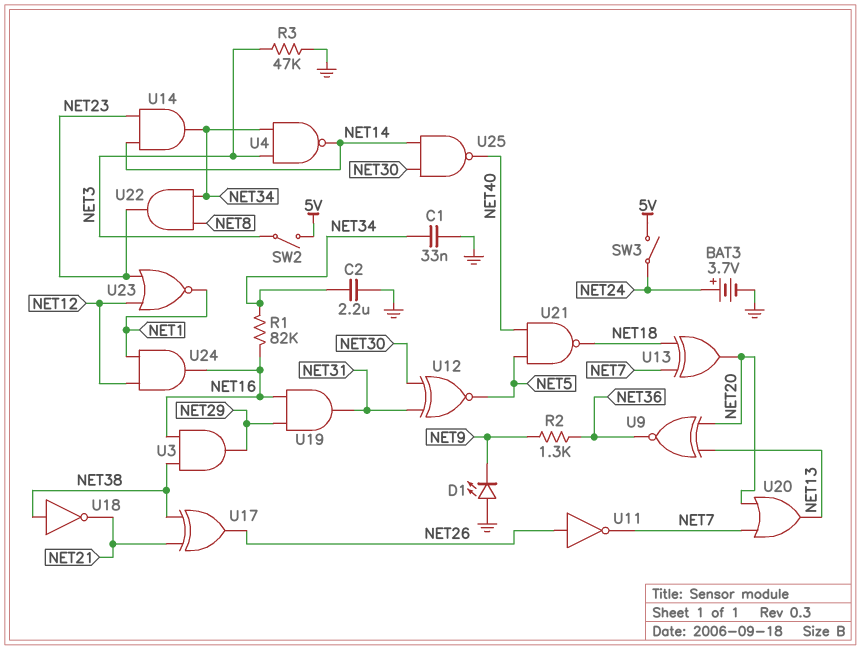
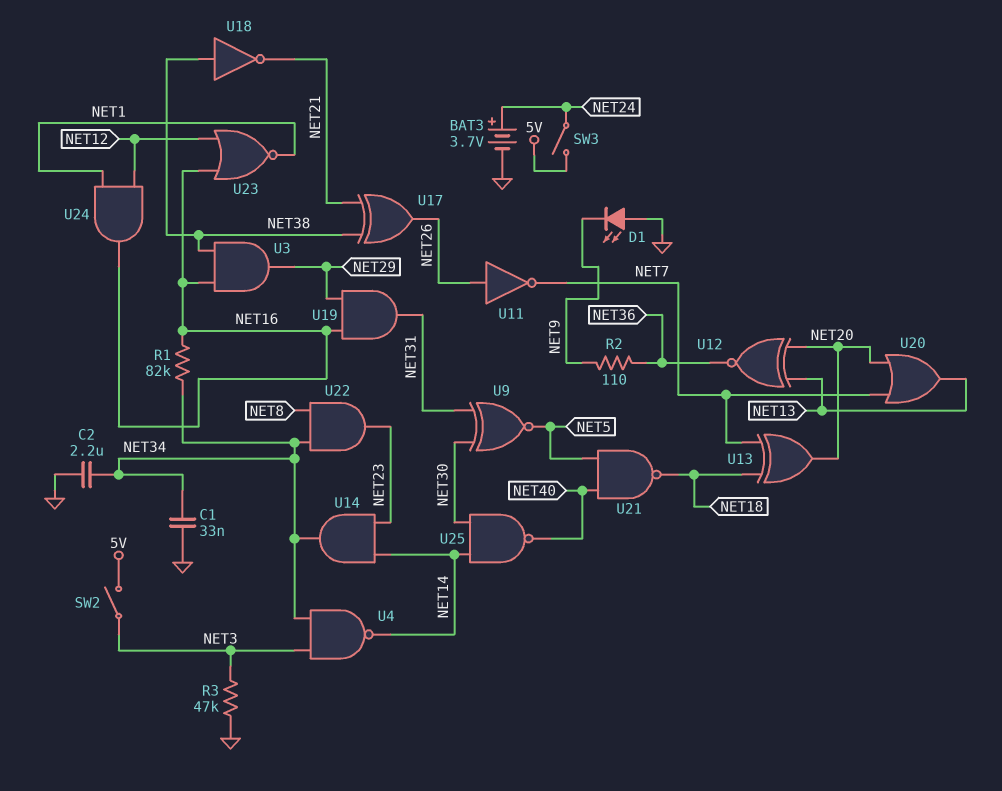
R2: 1.3k (NET9, NET36) -> 110 (NET9, NET36)
U9: XNOR (in NET13, in NET20, out NET36) -> XNOR (in NET30, in NET31, out NET5)
U12: XNOR (in NET30, in NET31, out NET5) -> XNOR (in NET13, in NET20, out NET36)
U23: NOR (in NET12, in NET23, out NET1) -> NOR (in NET12, in NET16, out NET1)

